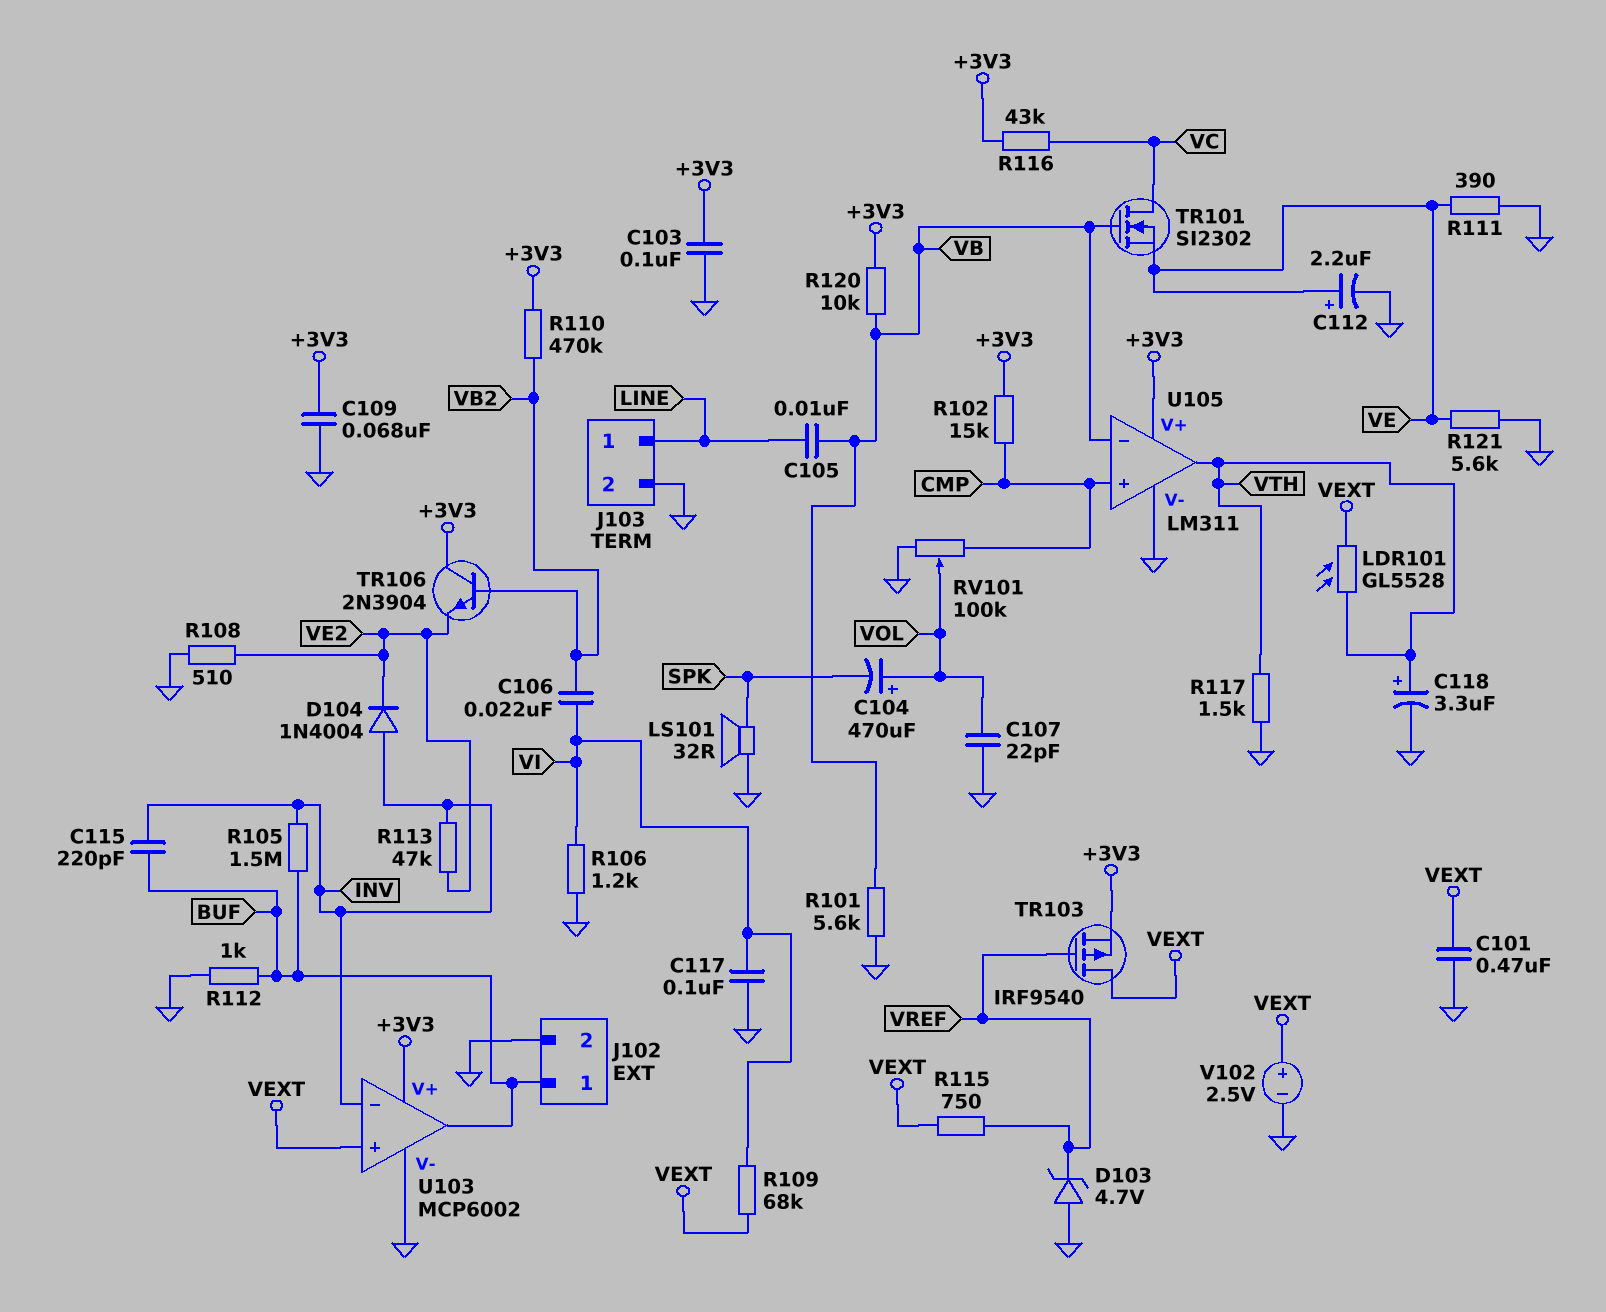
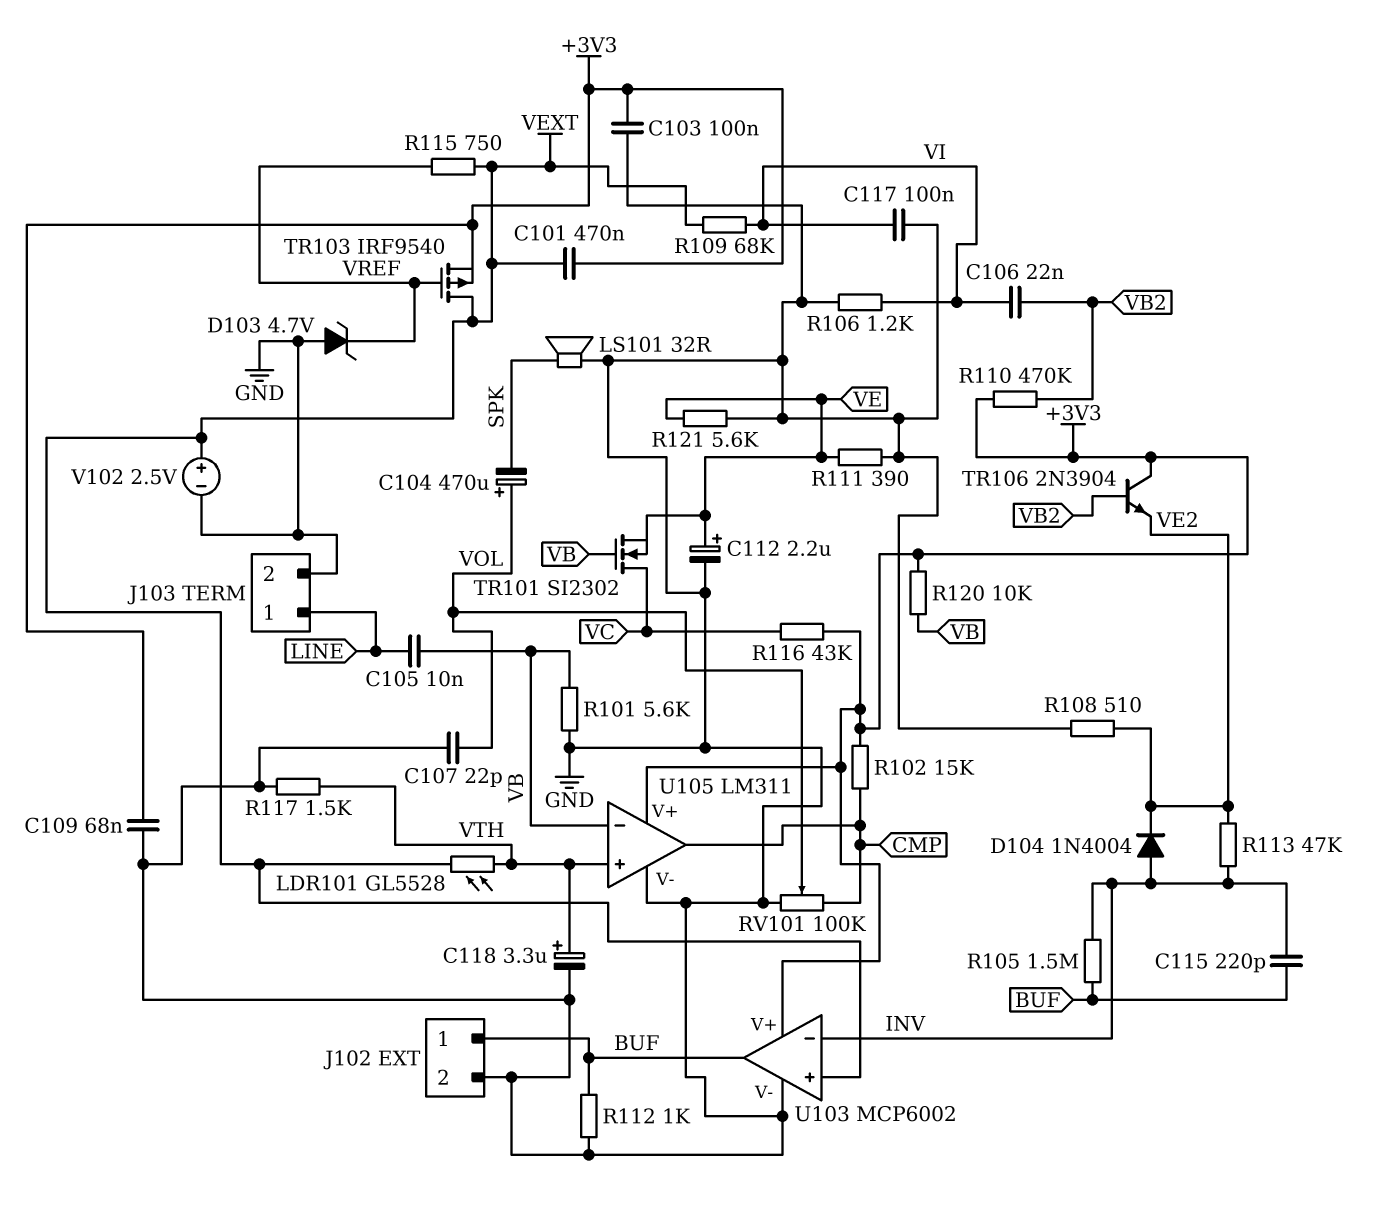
C101: 470nF (GND, VEXT) -> 470nF (+3V3, VEXT)
U105 pin in+: CMP -> VTH
U105 pin out: VTH -> CMP

